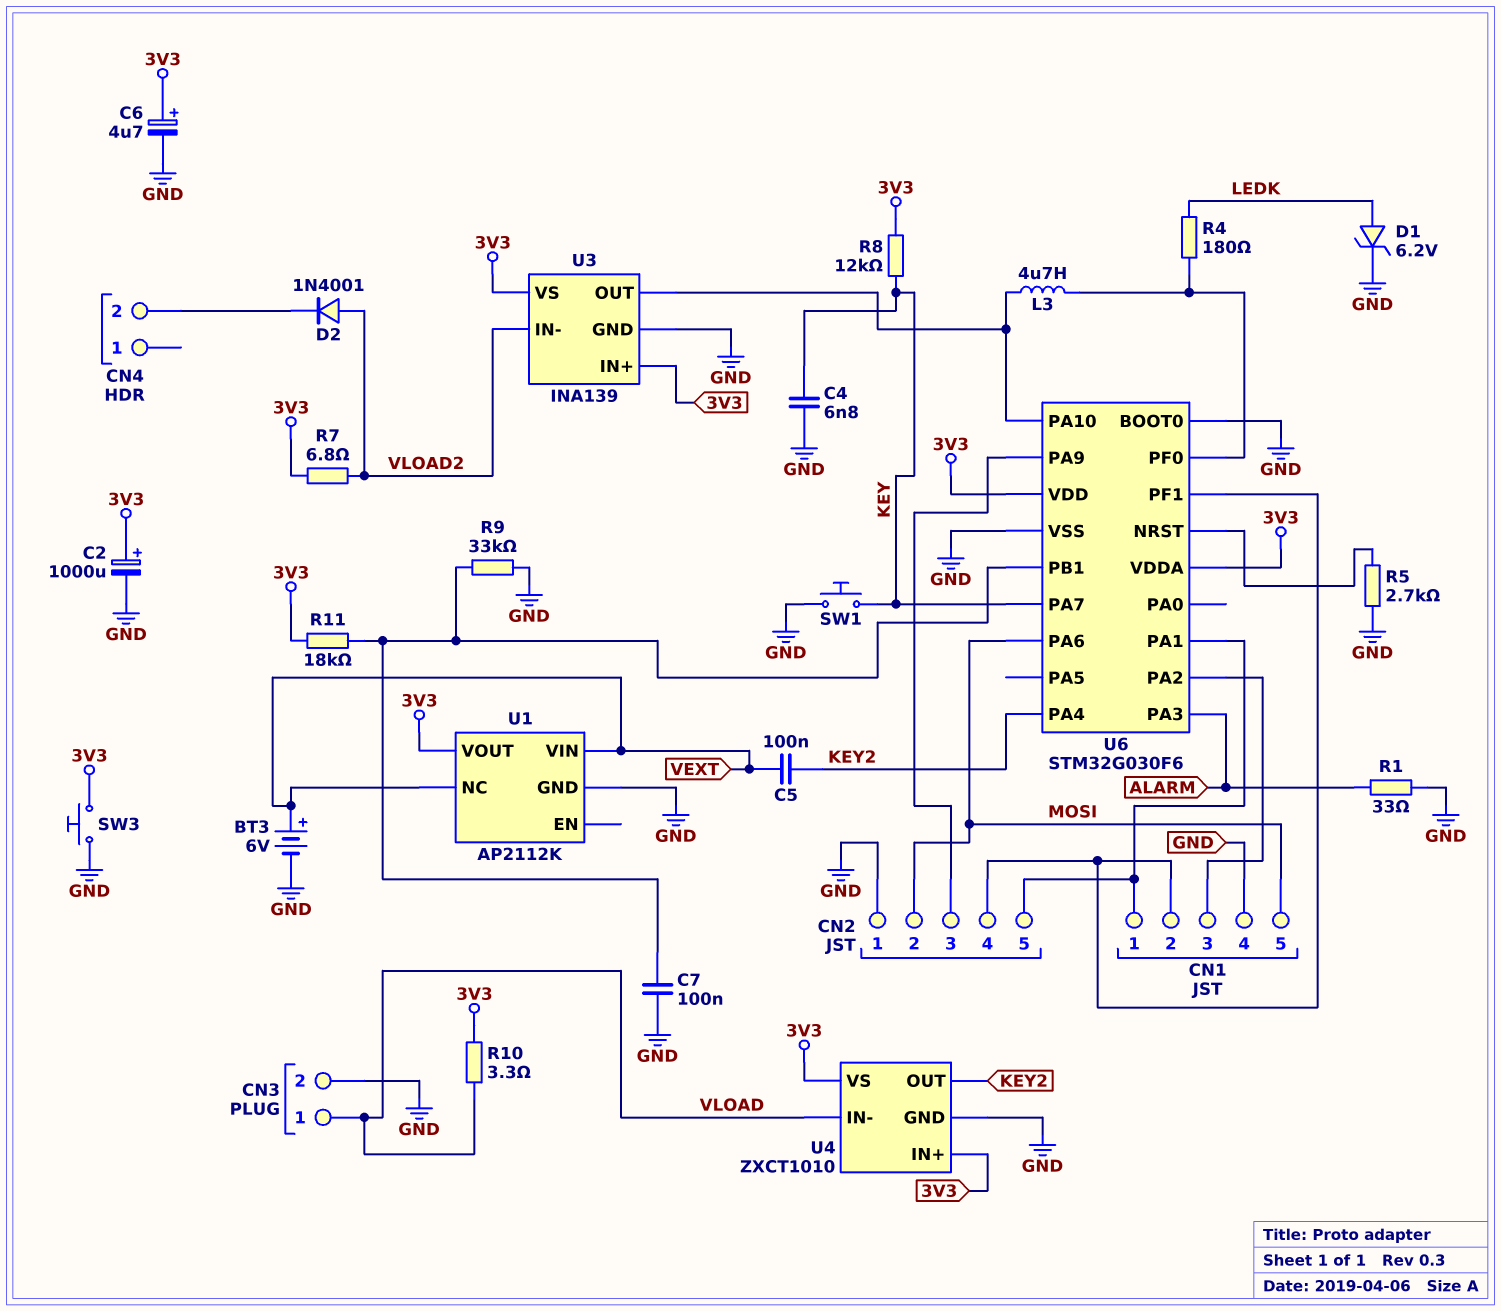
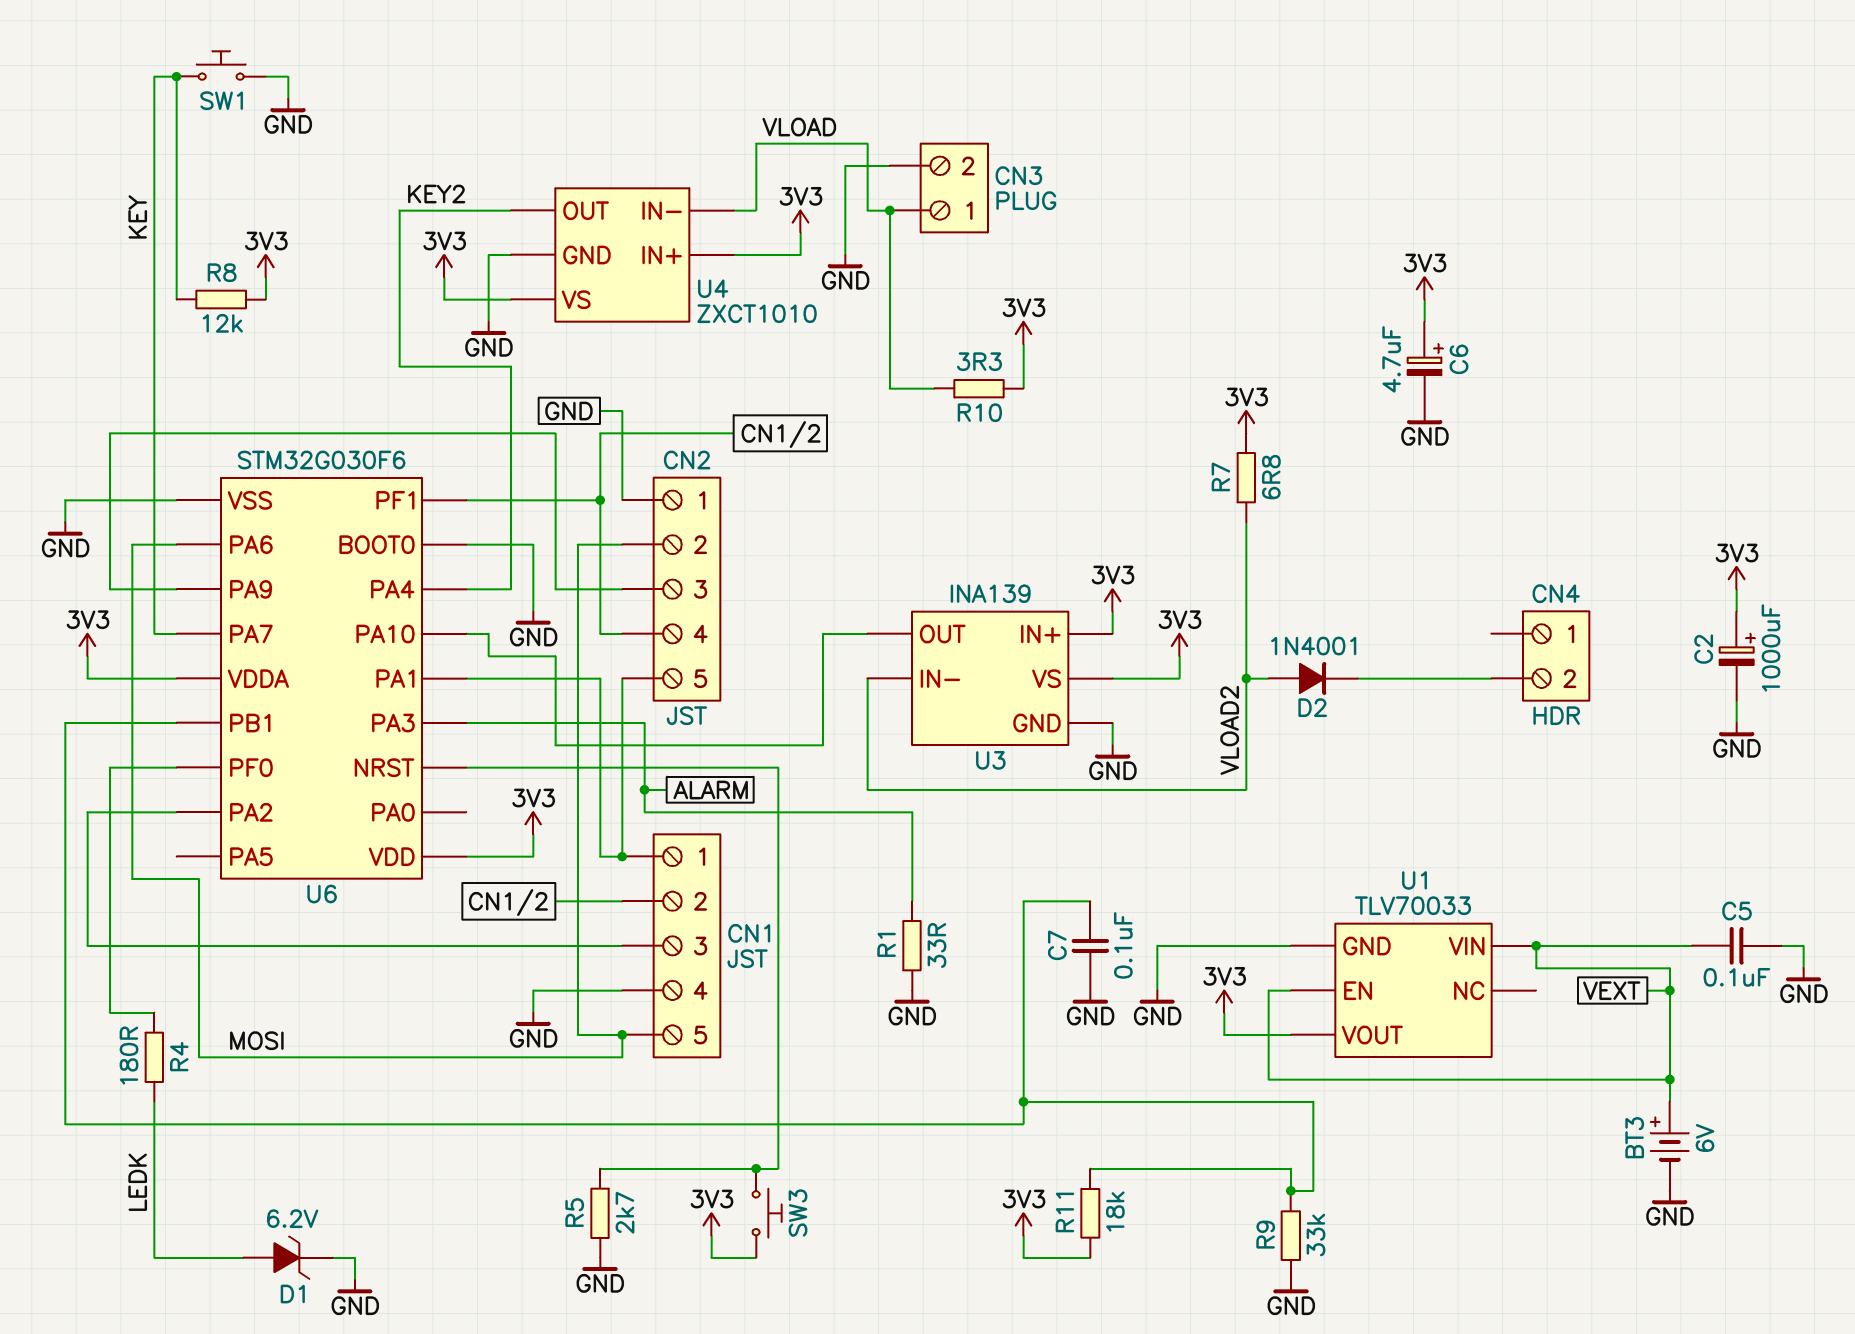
C4: 6.8nF (GND, KEY) -> none
C5: 100nF (KEY2, VEXT) -> 100nF (GND, VEXT)
L3: 4.7uH (U3/OUT, U6/PF0) -> none
SW3: button (3V3, GND) -> button (3V3, U6/NRST)
U1: AP2112K -> TLV70033
U1 pin EN: none -> VEXT
U1 pin NC: VEXT -> none

